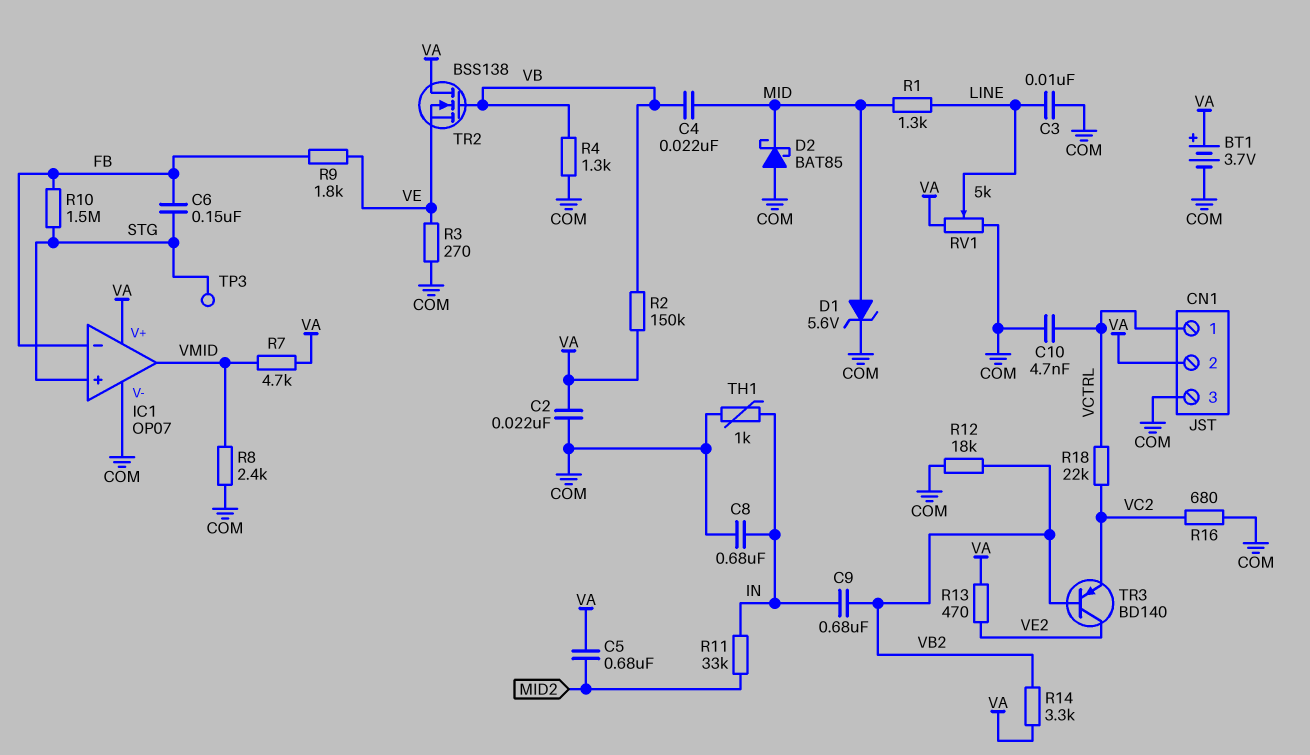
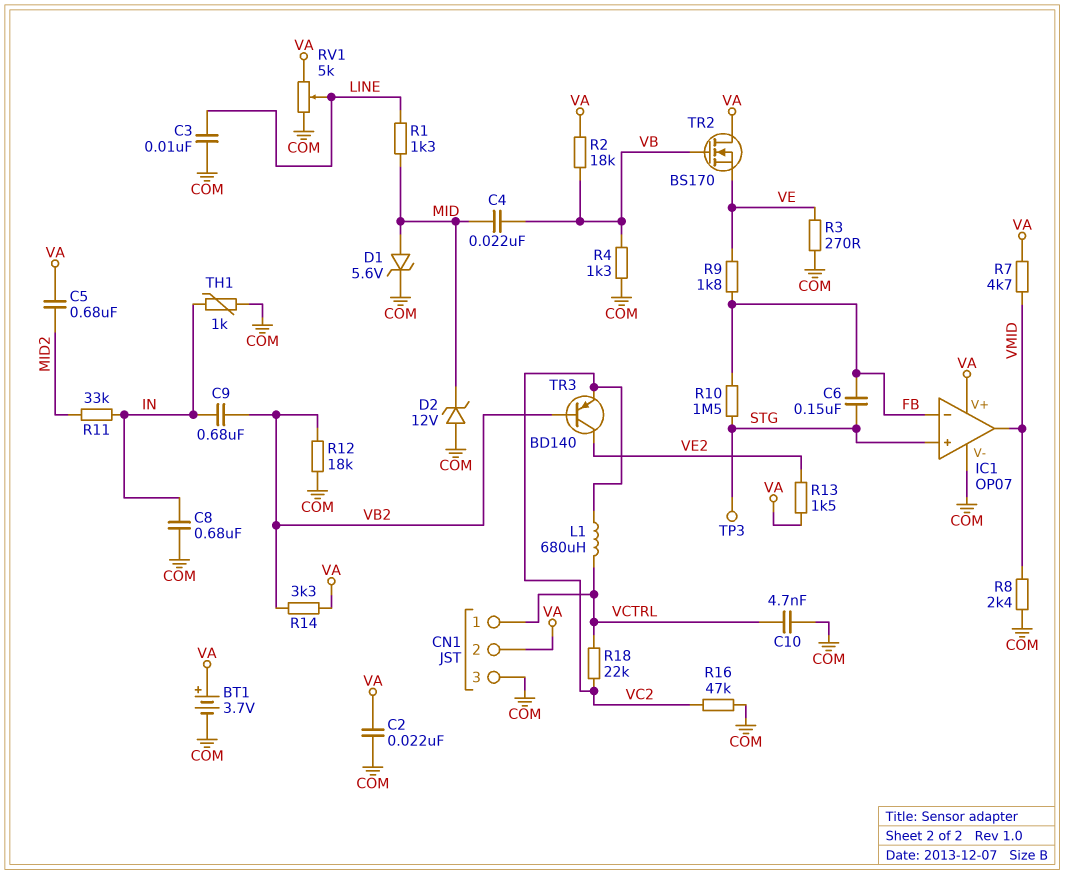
D2: schottky BAT85 (A COM, K MID) -> zener 12V (A COM, K MID)
L1: none -> 680uH (VC2, VCTRL)
R2: 150k (VA, VB) -> 18k (VA, VB)
R13: 470 (VA, VE2) -> 1.5k (VA, VE2)
R16: 680 (COM, VC2) -> 47k (COM, VC2)
TR2: NMOS BSS138 (G VB, D VA, S VE) -> NMOS BS170 (G VB, D VA, S VE)

